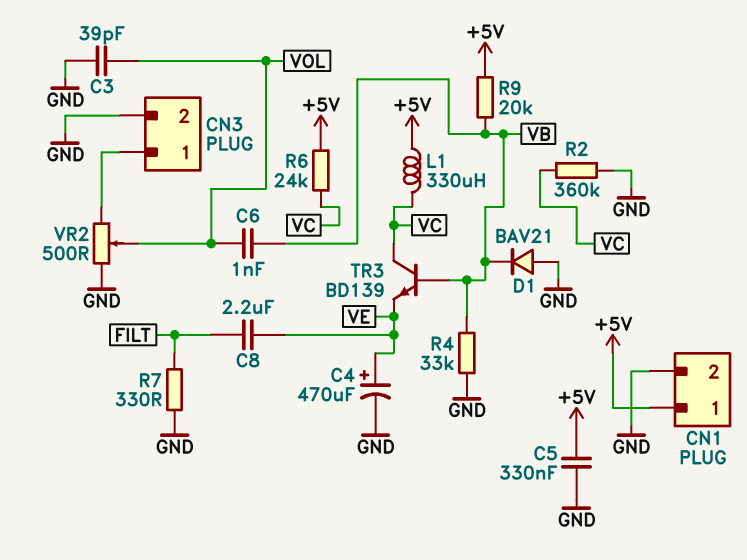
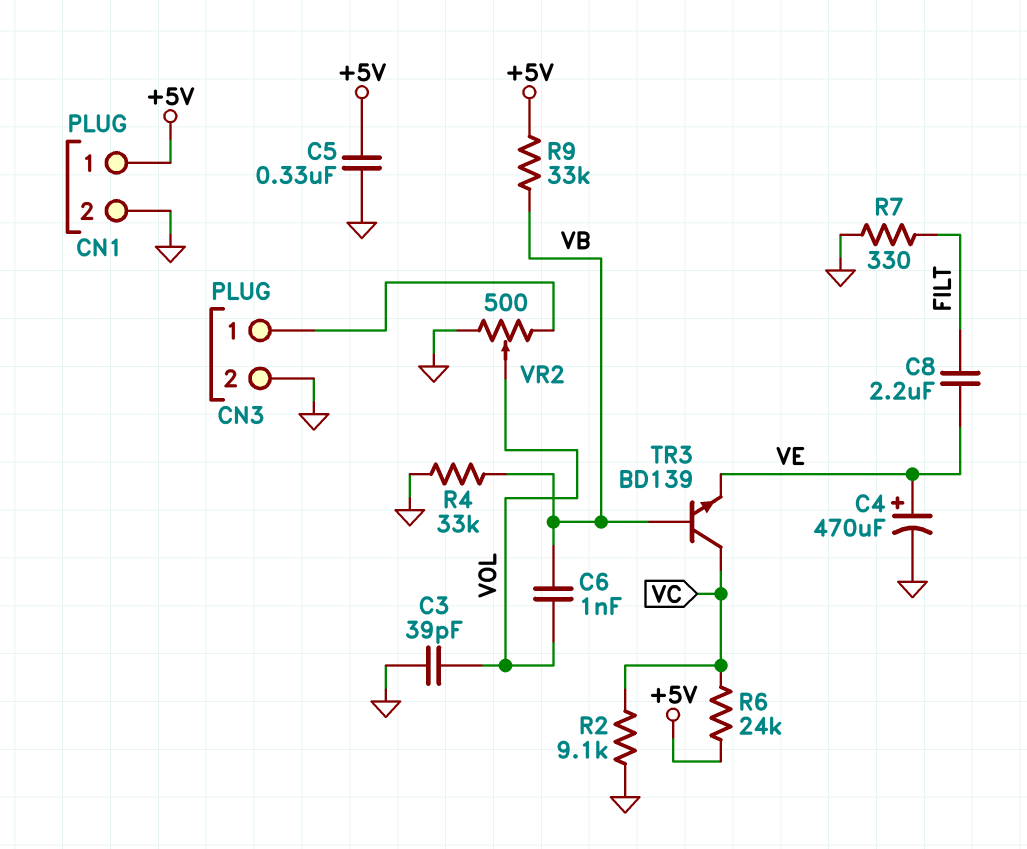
D1: diode BAV21 (A GND, K VB) -> none
L1: 330uH (+5V, VC) -> none
R2: 360k (GND, VC) -> 9.1k (GND, VC)
R9: 20k (+5V, VB) -> 33k (+5V, VB)

